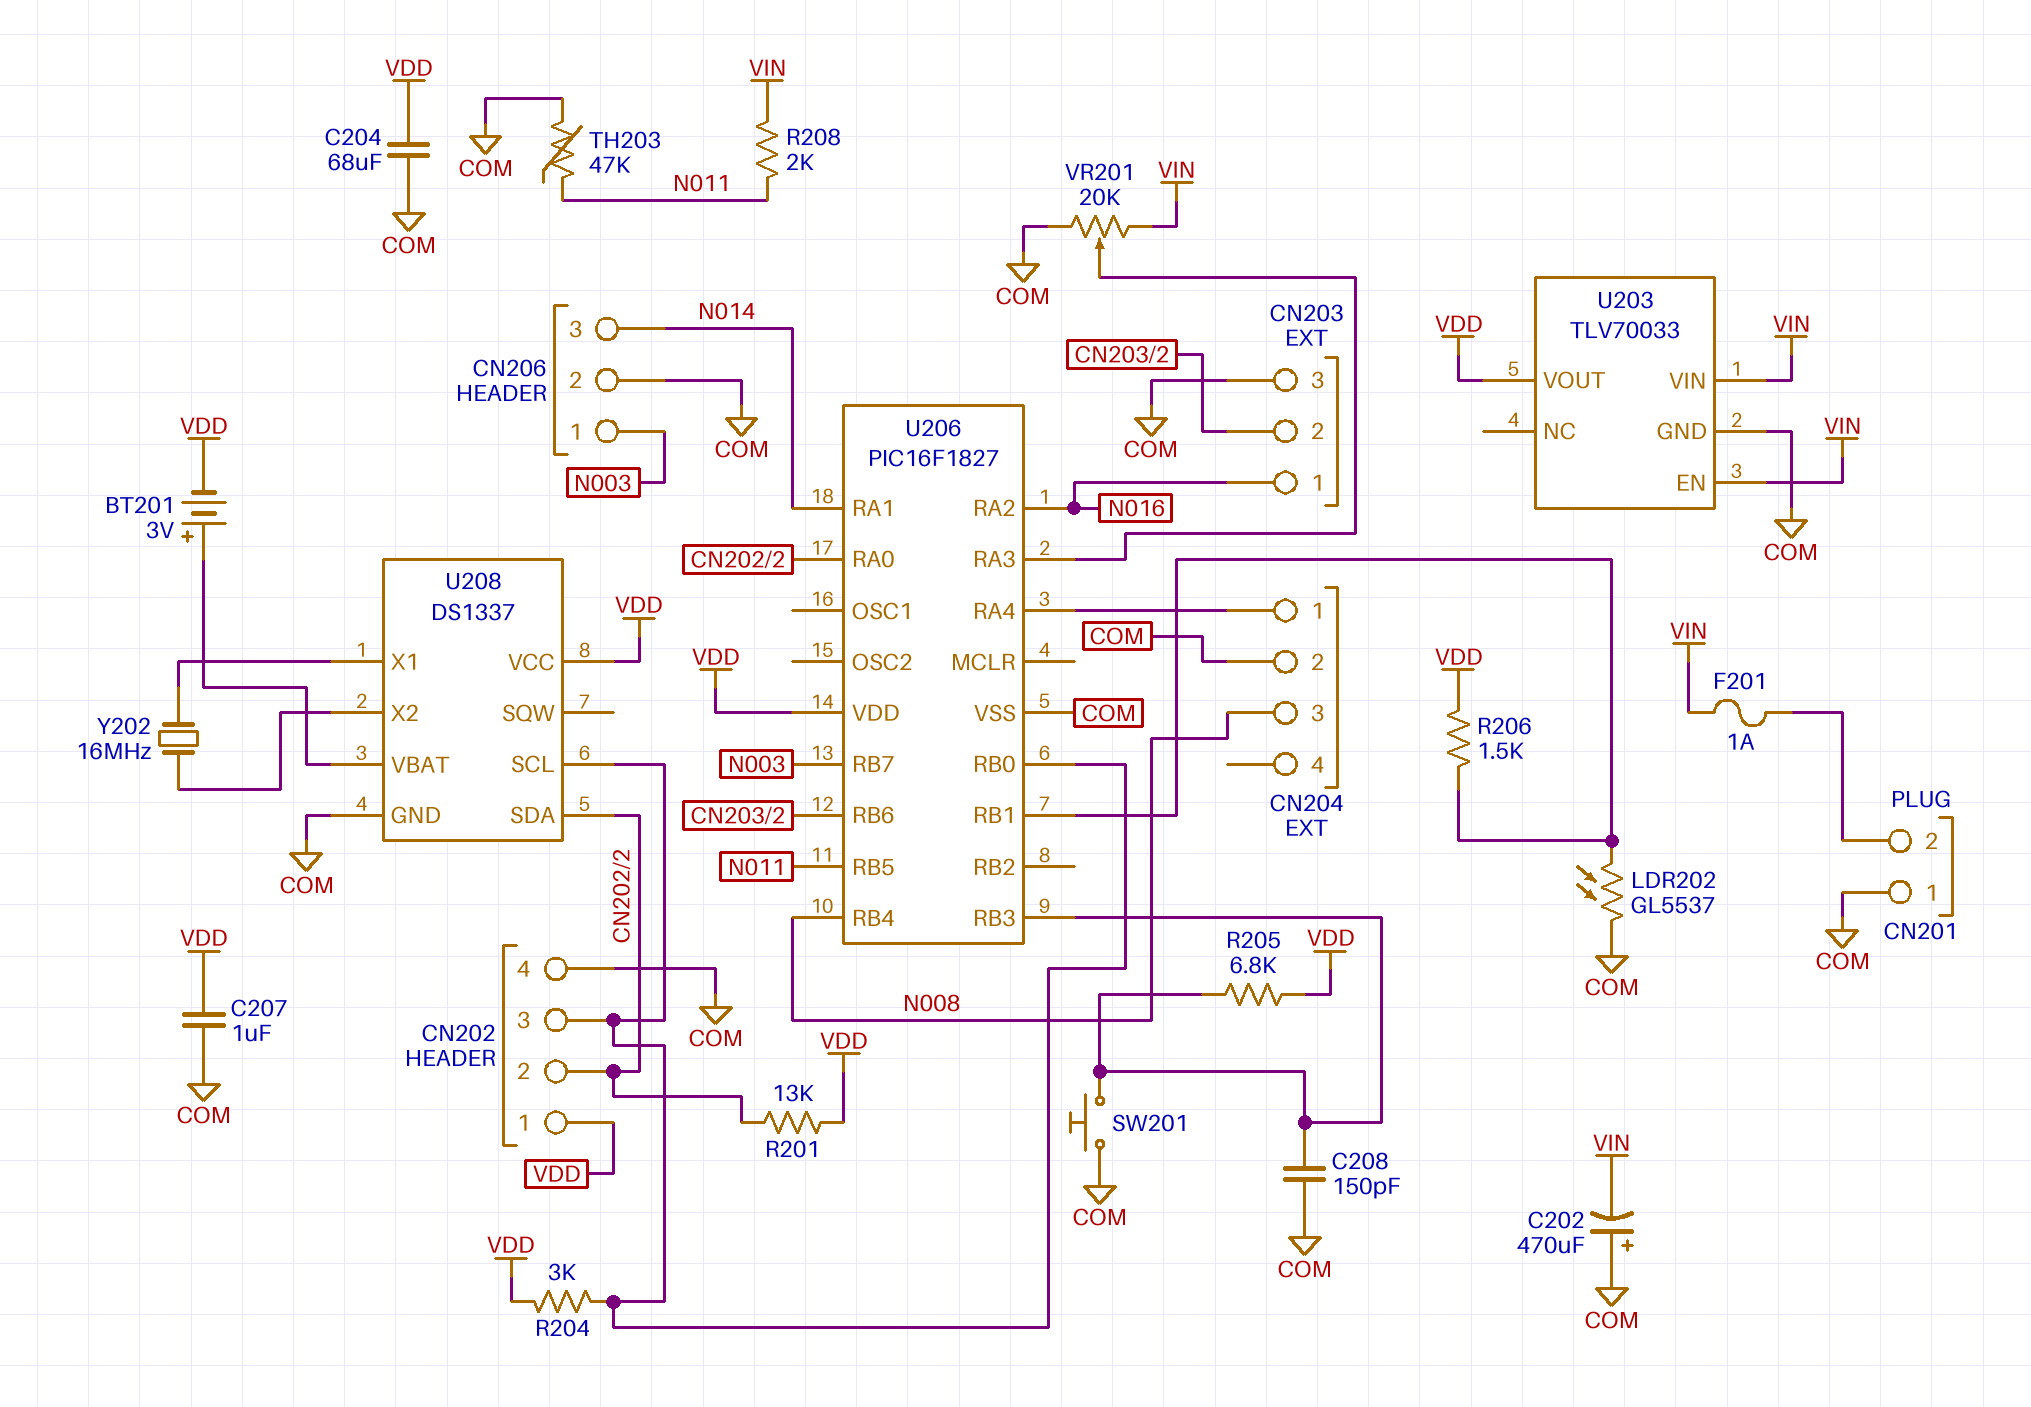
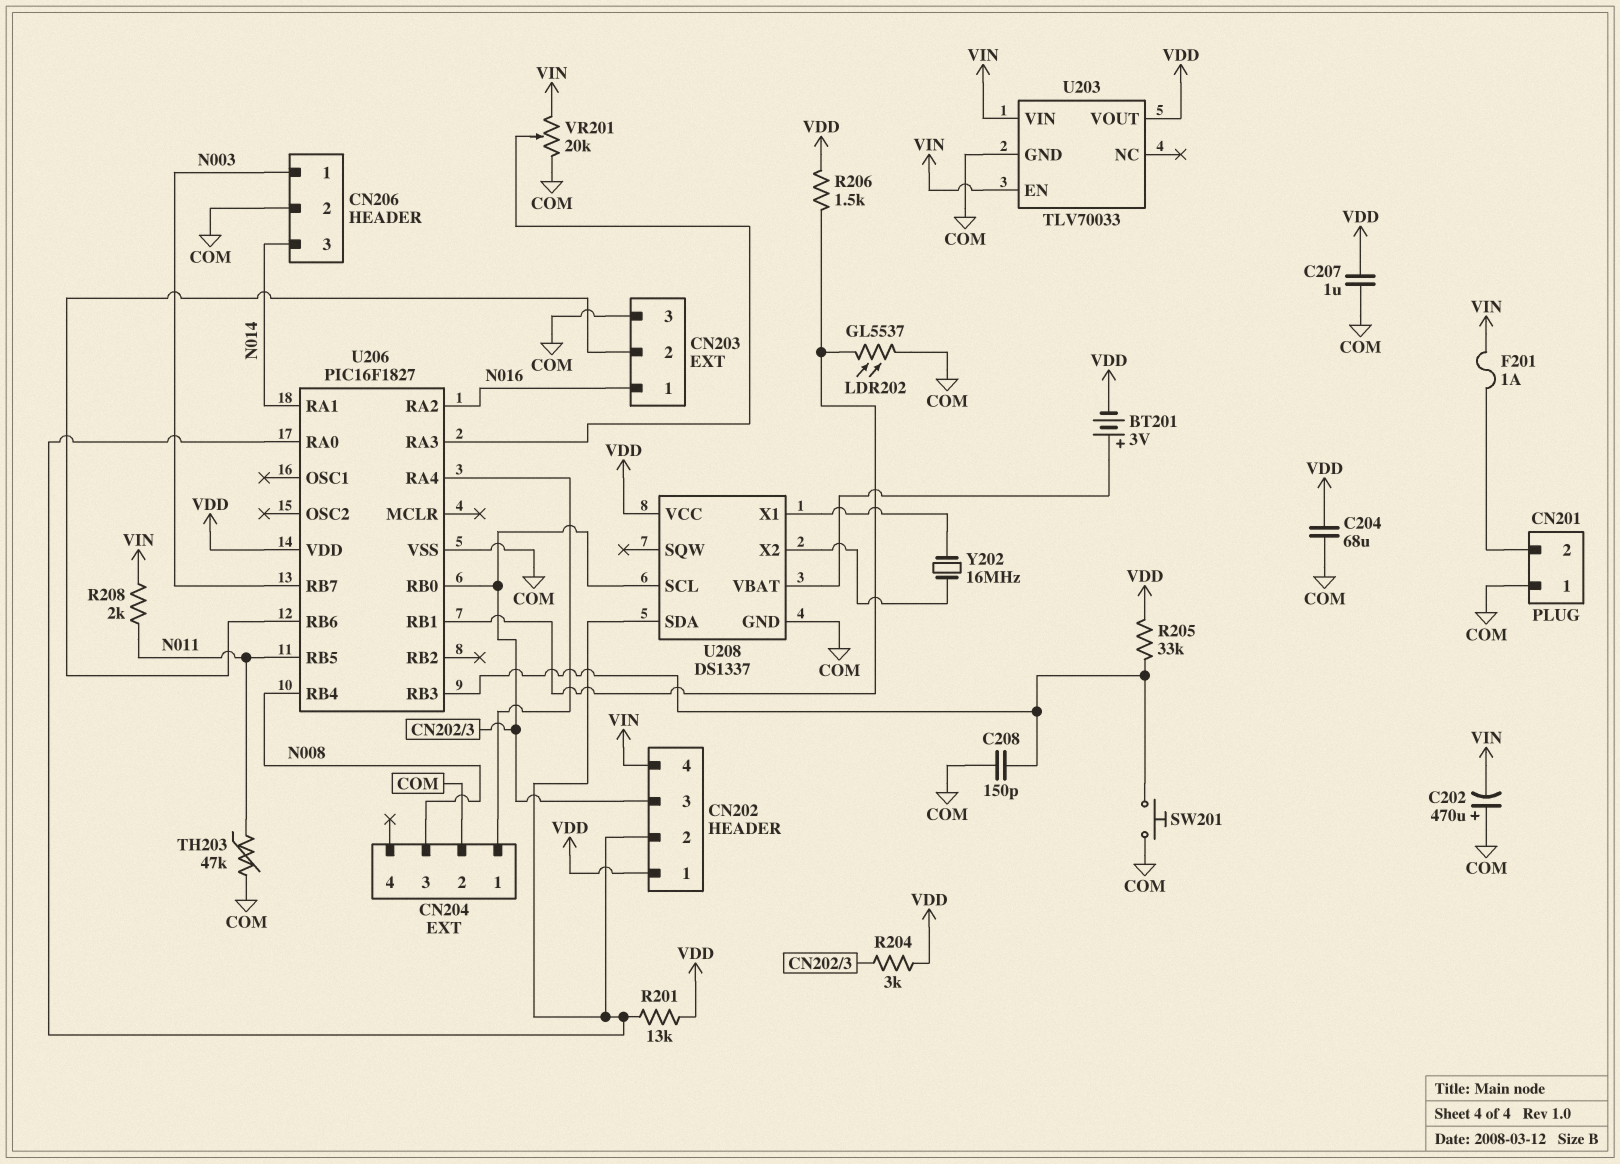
CN202 pin 4: COM -> VIN
R205: 6.8k (U206/RB3, VDD) -> 33k (U206/RB3, VDD)

